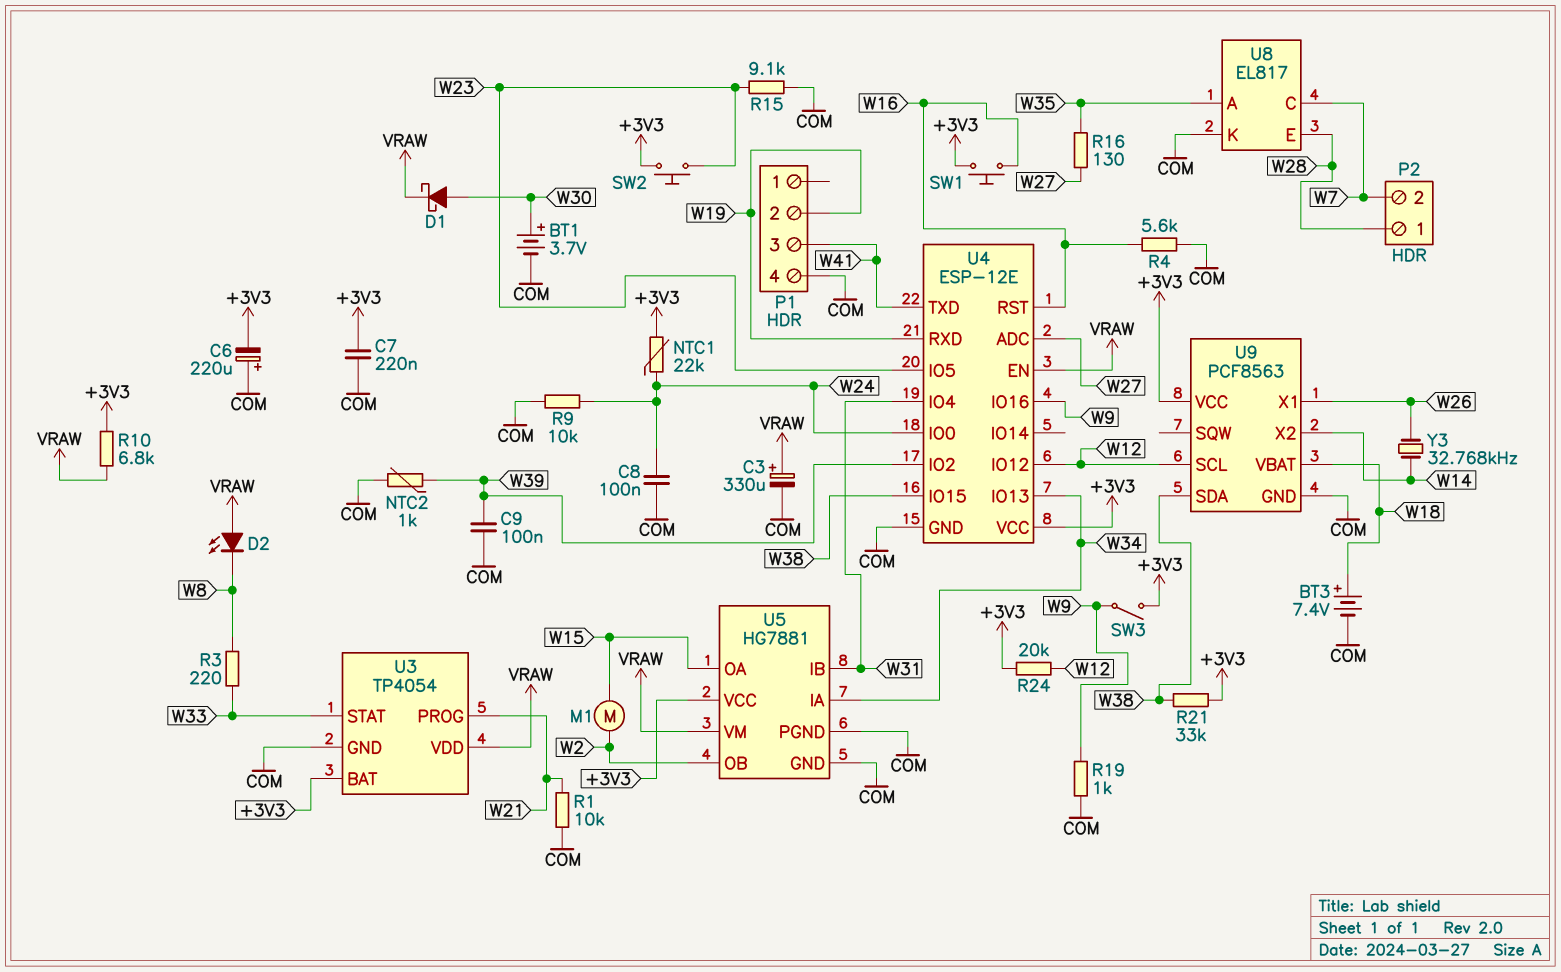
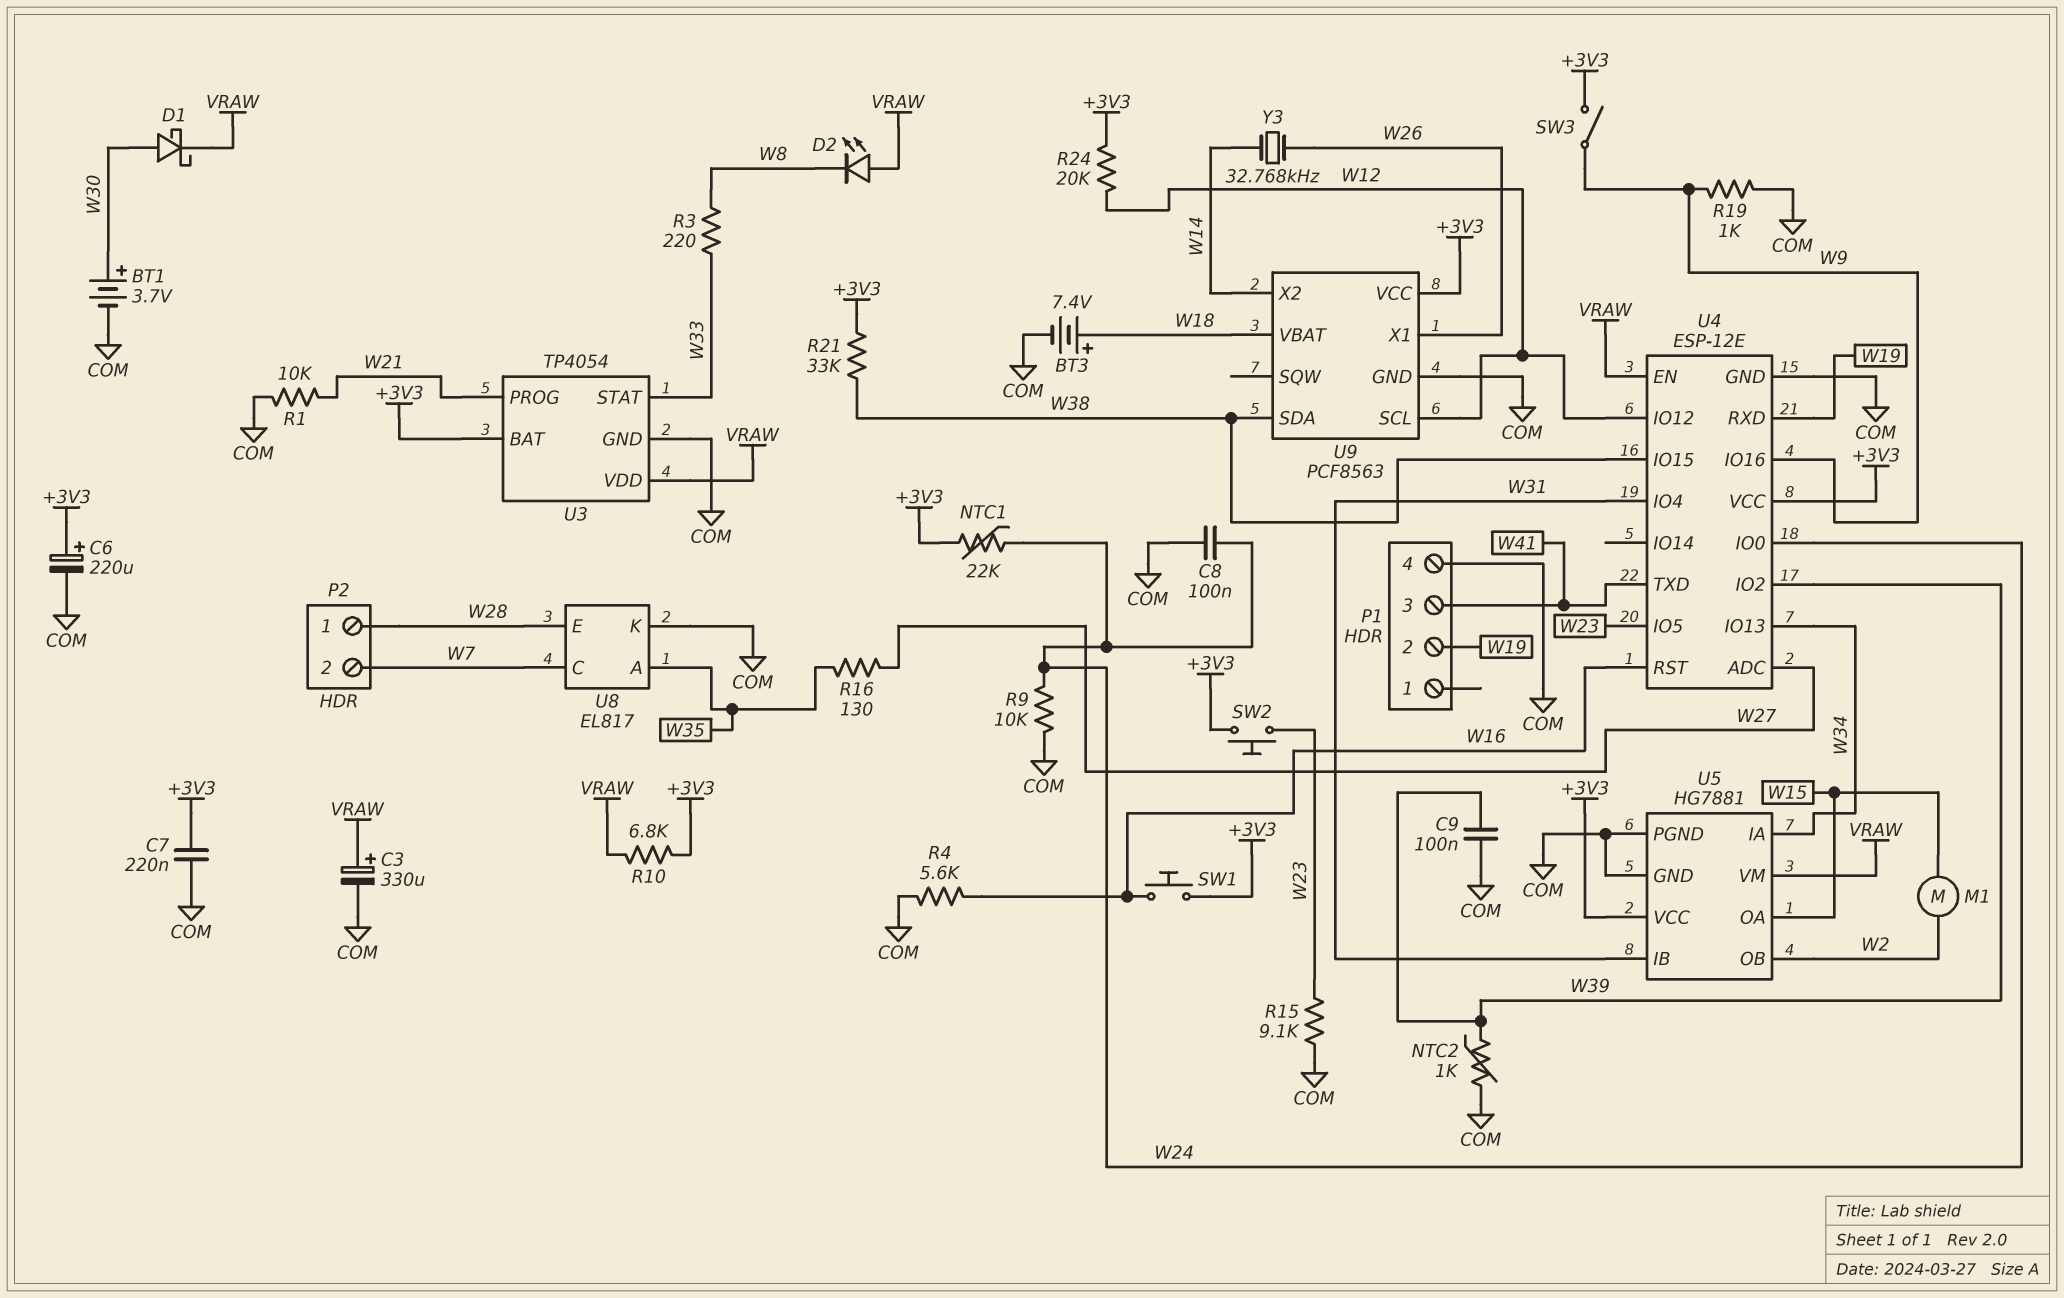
C6: 220uF (plus COM, minus +3V3) -> 220uF (plus +3V3, minus COM)

